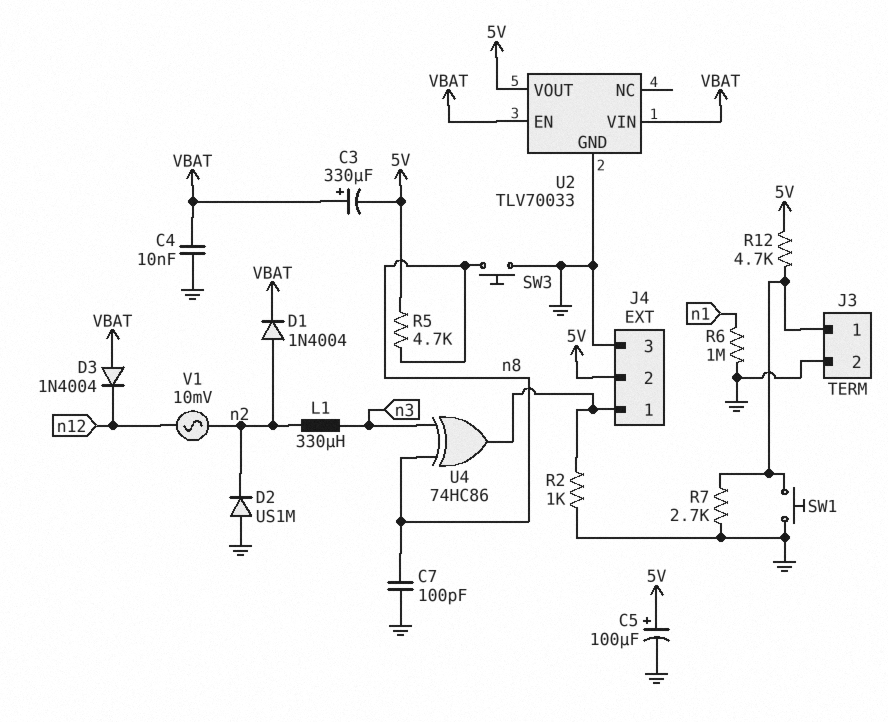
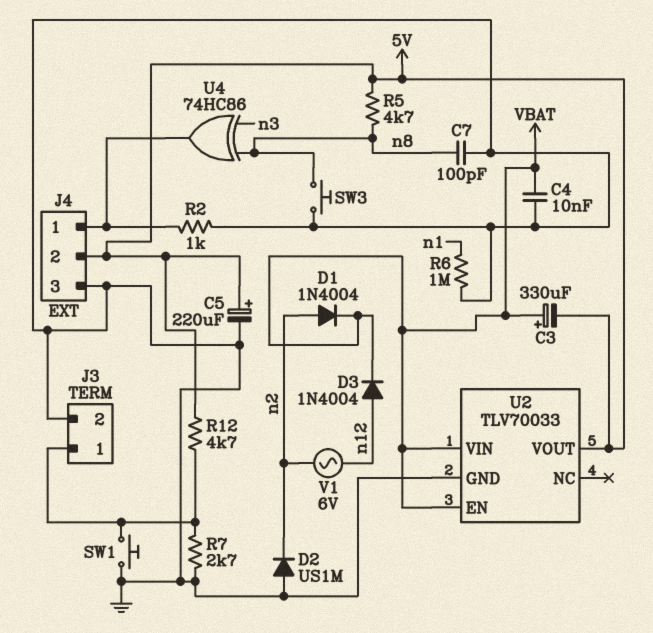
C5: 100uF (plus 5V, minus GND) -> 220uF (plus 5V, minus GND)
D3: diode 1N4004 (A VBAT, K n12) -> diode 1N4004 (A n12, K VBAT)
L1: 330uH (n2, n3) -> none
V1: AC 10mV (n2, n12) -> AC 6V (n2, n12)

